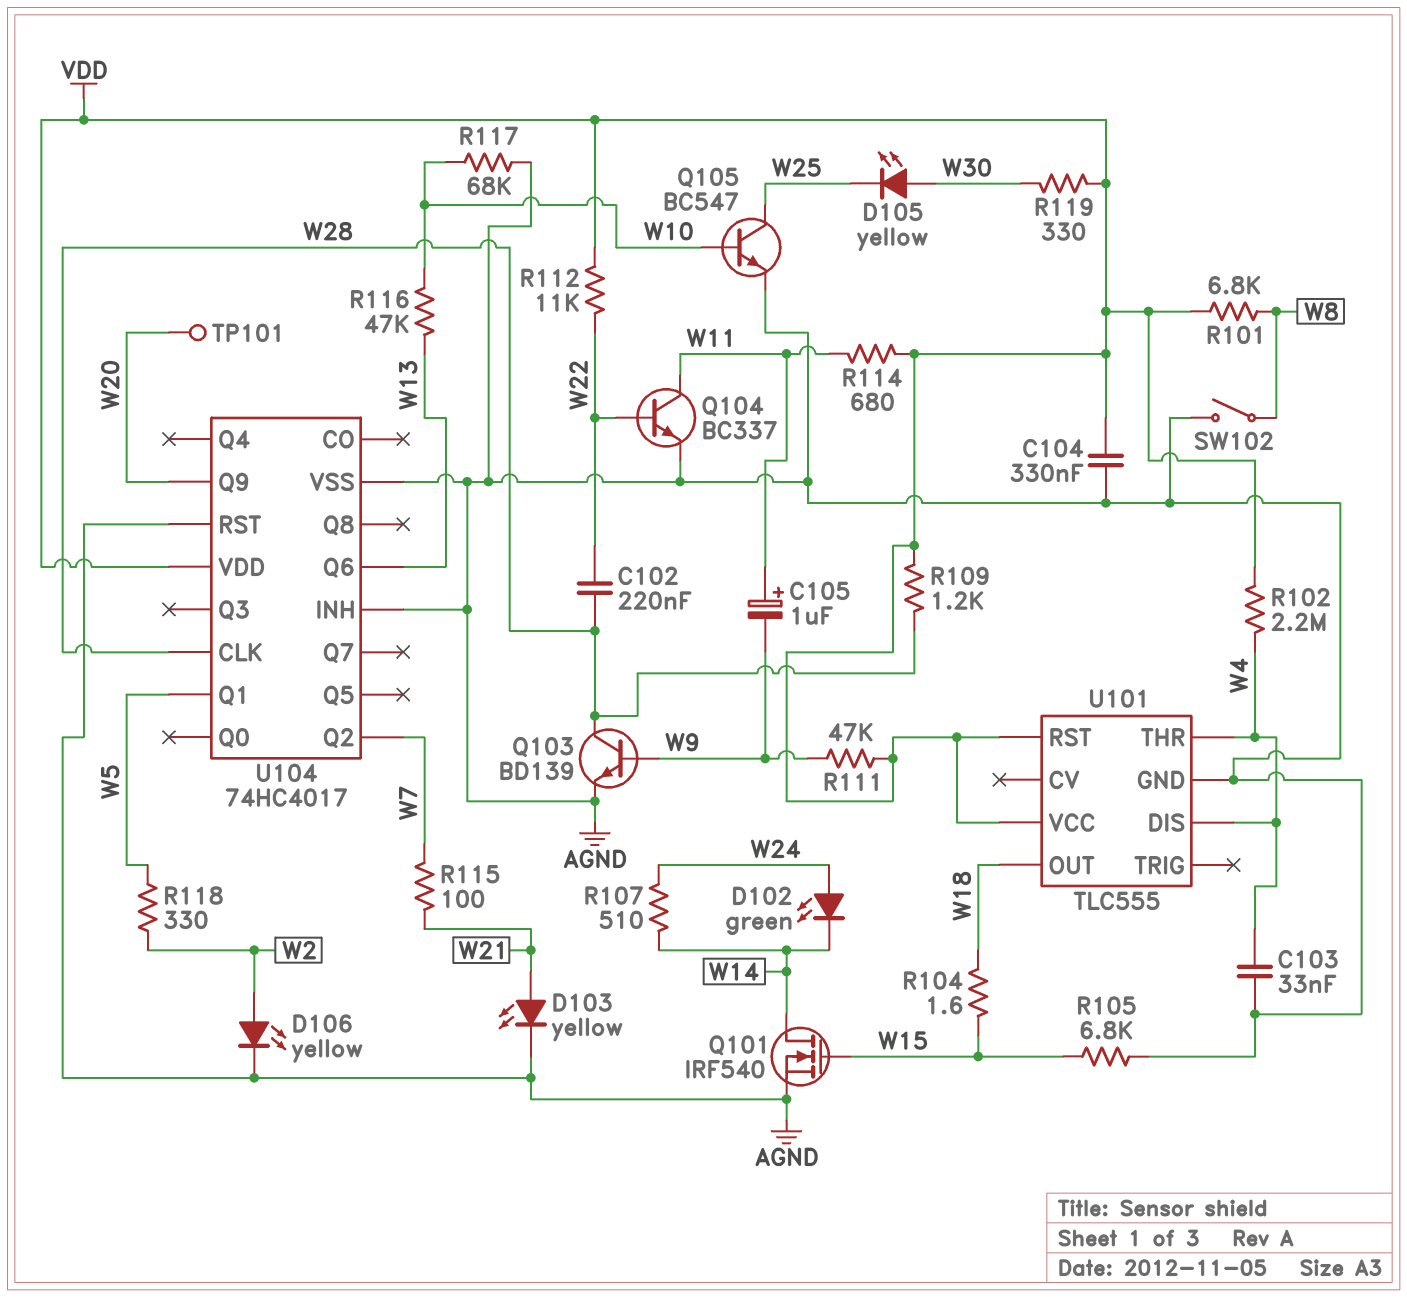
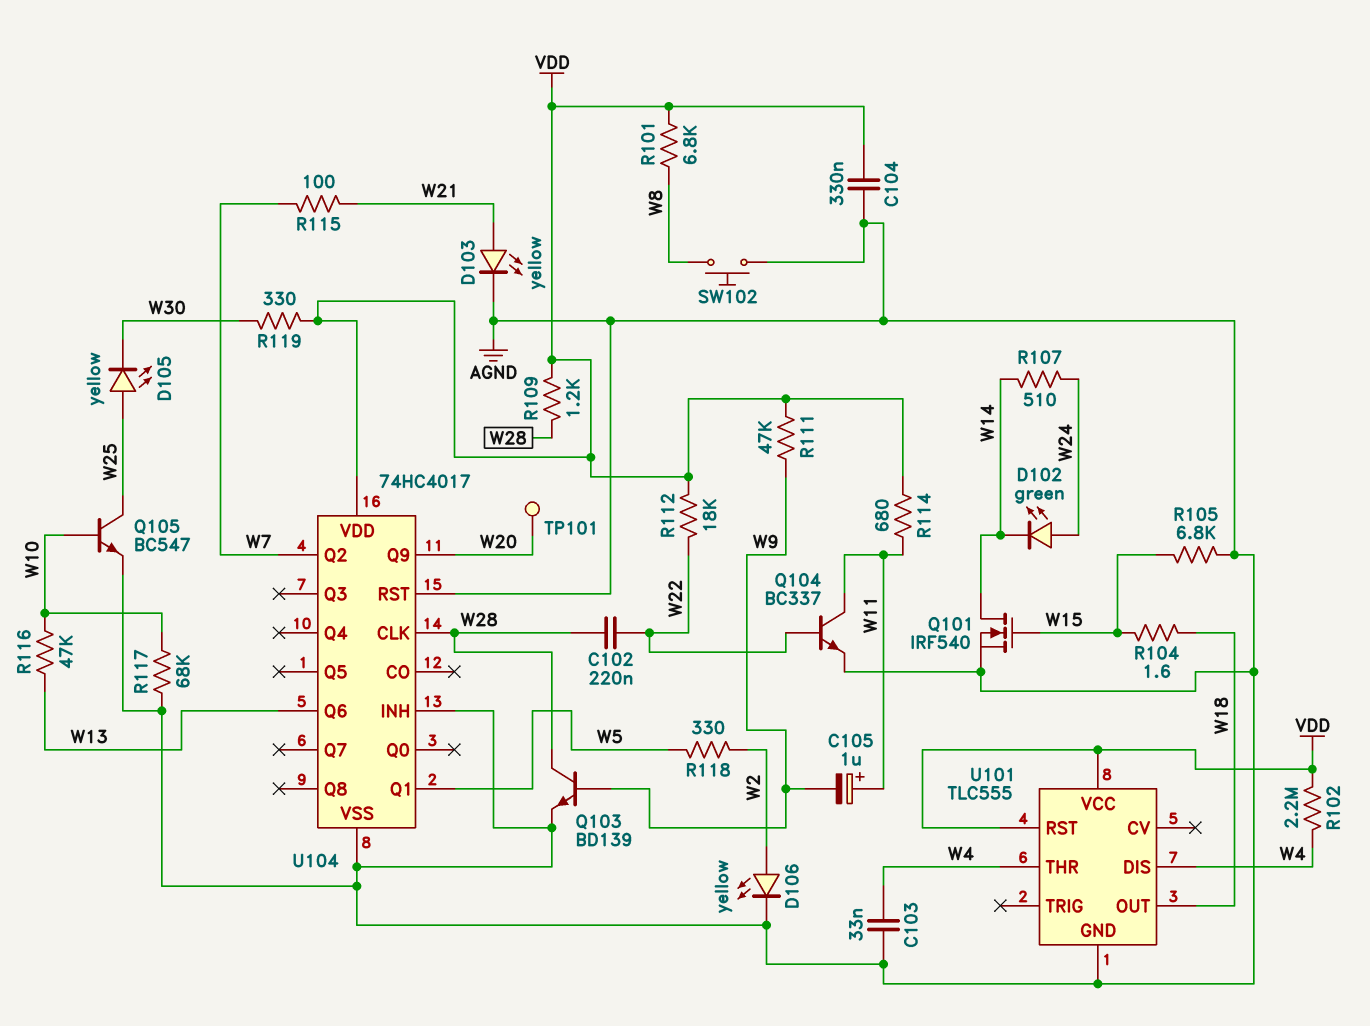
D105: LED yellow (A W30, K W25) -> LED yellow (A W25, K W30)
R112: 11k (VDD, W22) -> 18k (VDD, W22)
SW102: switch (AGND, W8) -> button (AGND, W8)

